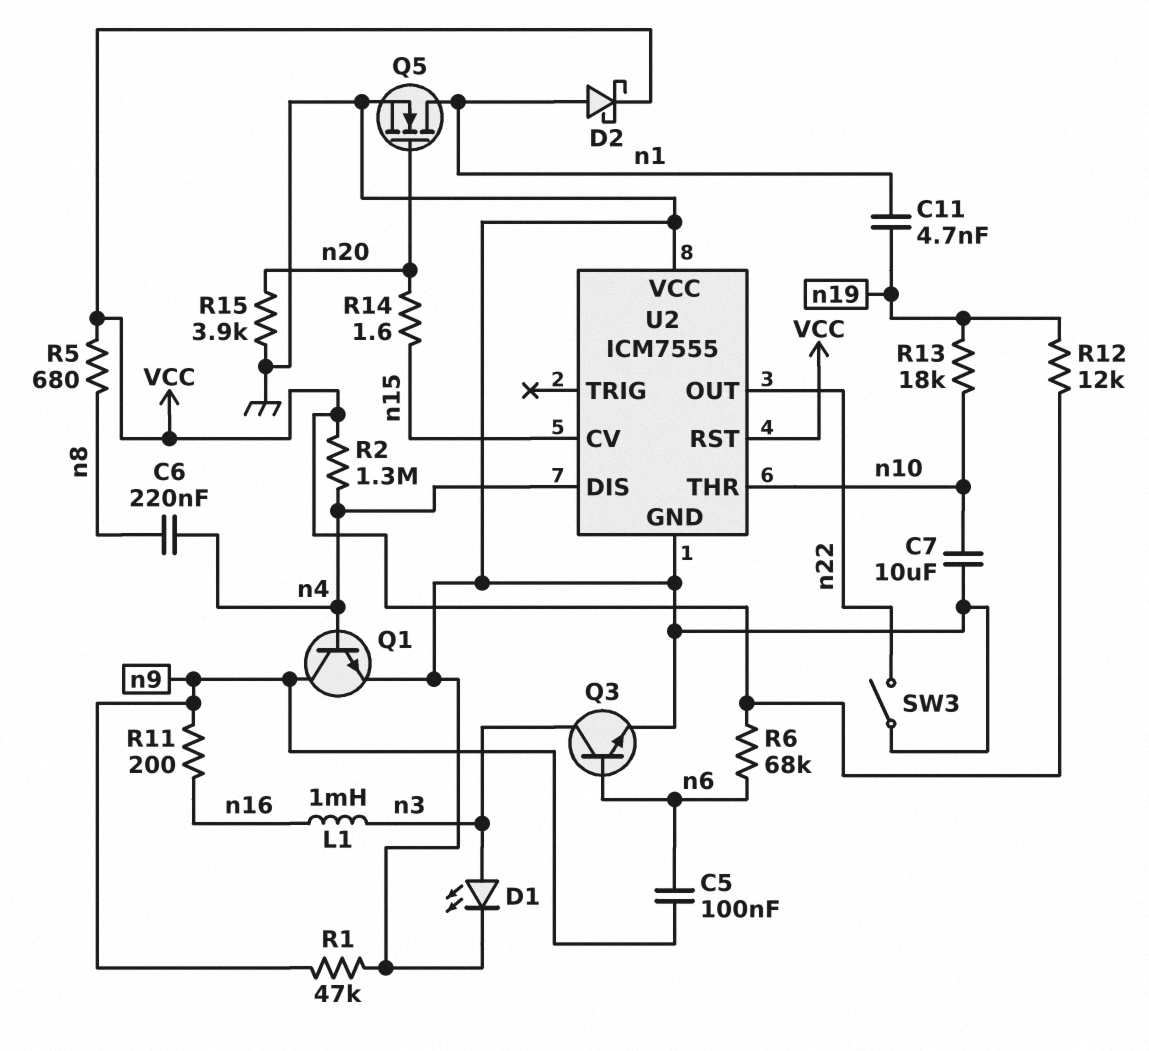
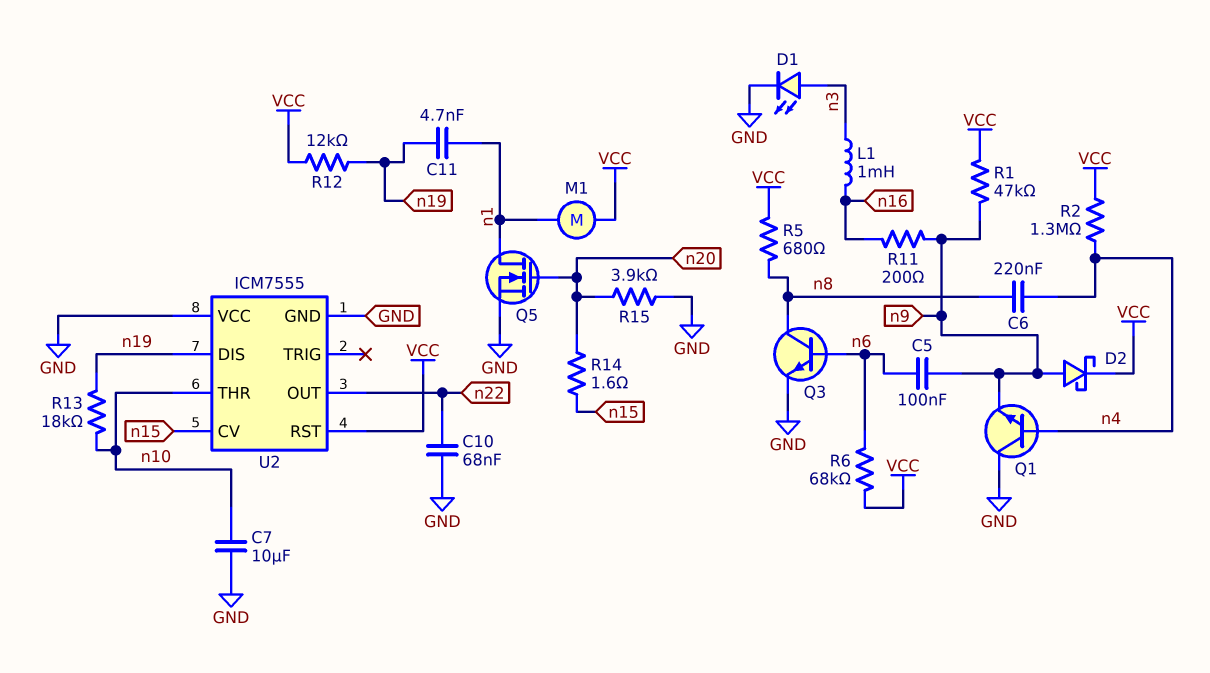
C10: none -> 68nF (GND, n22)
D2: schottky (A n1, K VCC) -> schottky (A n9, K VCC)
M1: none -> motor (VCC, n1)
Q1: NPN (B n4, C n9, E GND) -> NPN (B n4, C GND, E n9)
Q3: NPN (B n6, C n3, E GND) -> NPN (B n6, C n8, E GND)
R1: 47k (GND, n9) -> 47k (VCC, n9)
SW3: switch (GND, n22) -> none
U2 pin DIS: n4 -> n19

